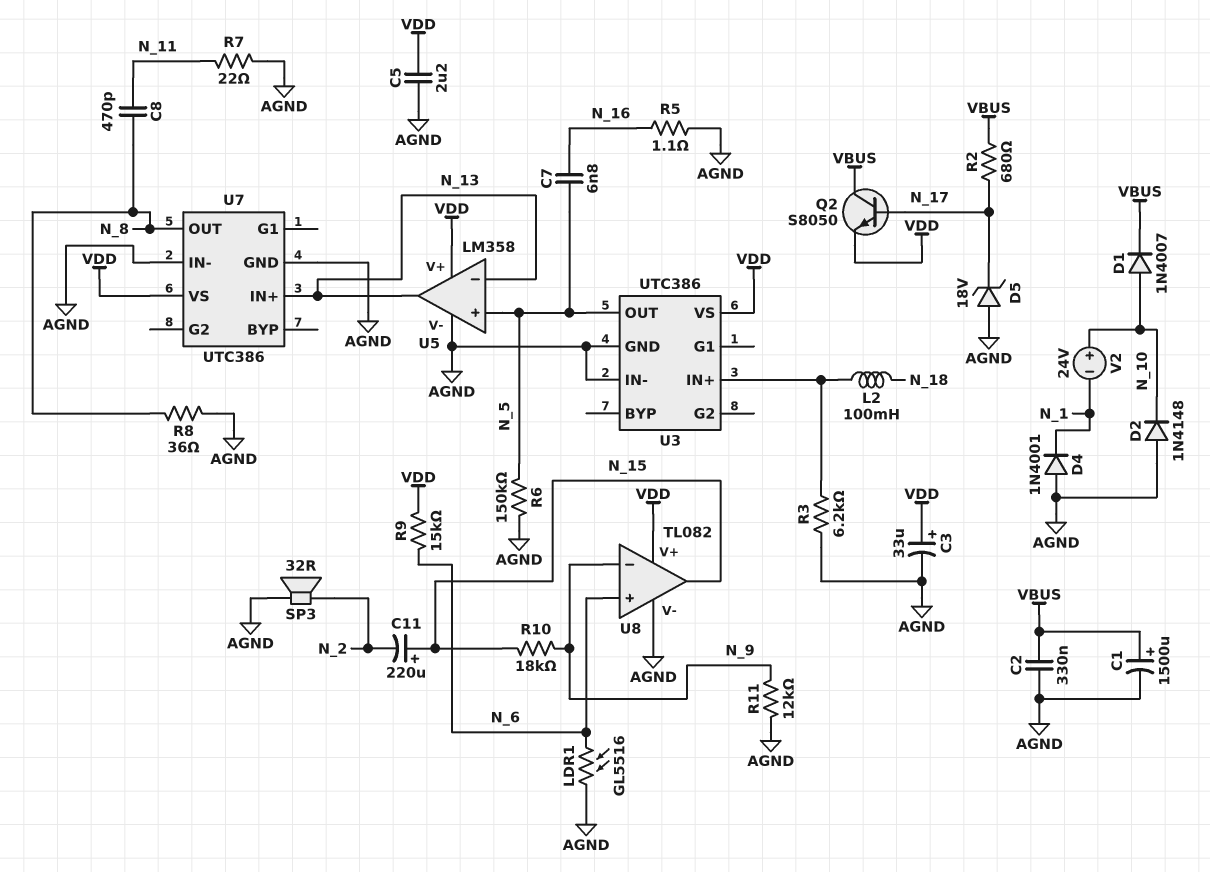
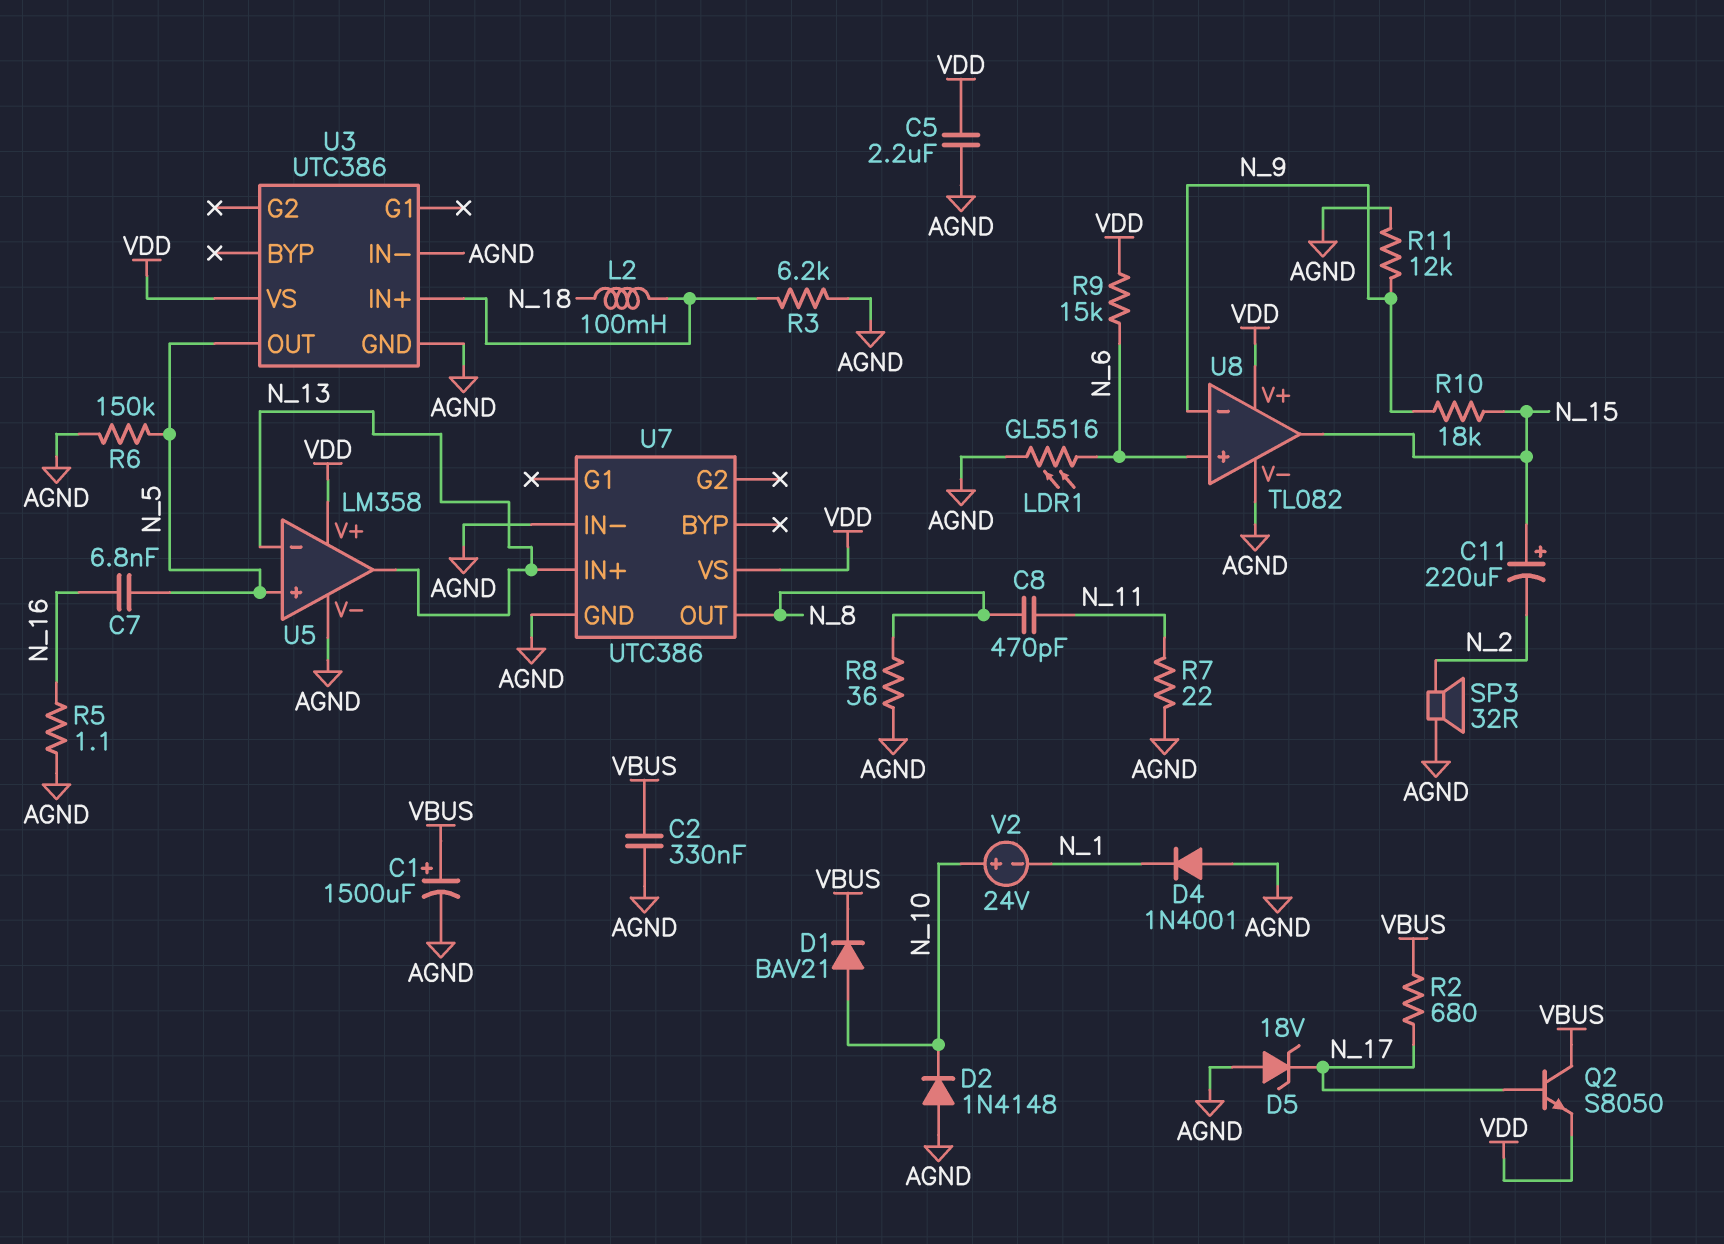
C3: 33uF (plus VDD, minus AGND) -> none
D1: diode 1N4007 (A N_10, K VBUS) -> diode BAV21 (A N_10, K VBUS)

